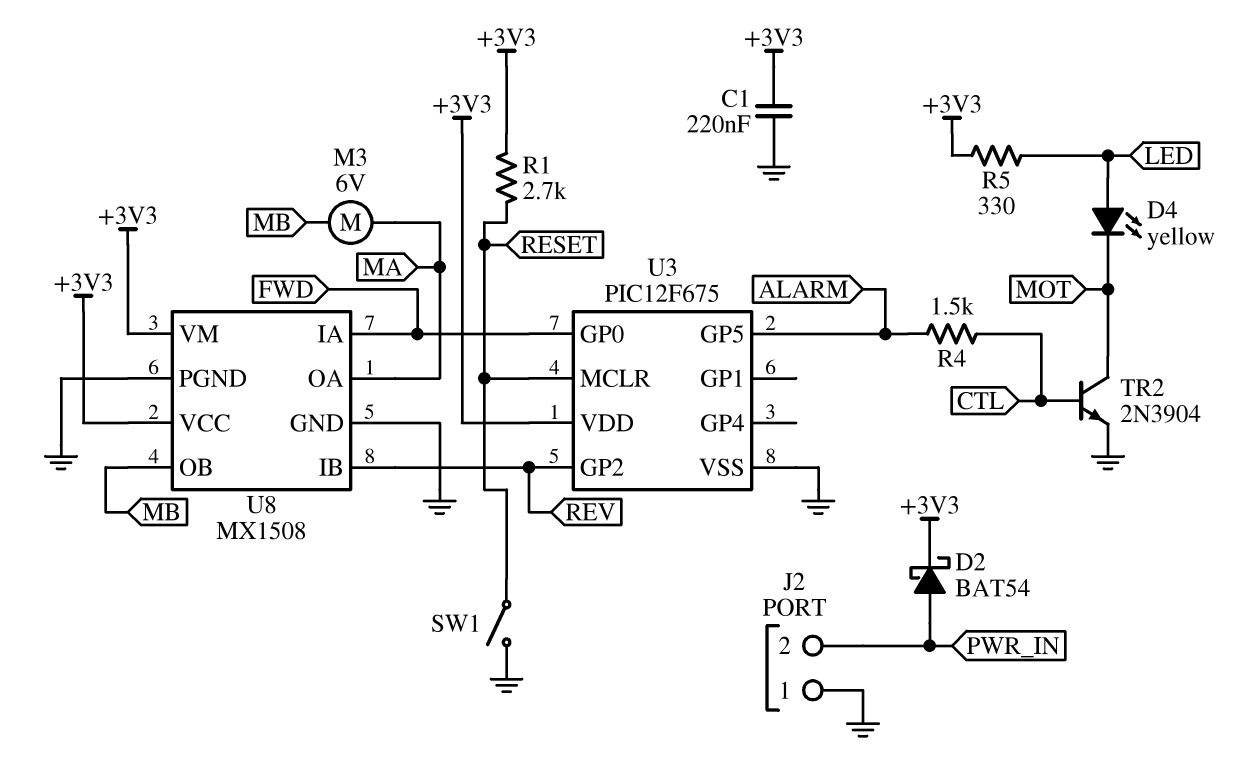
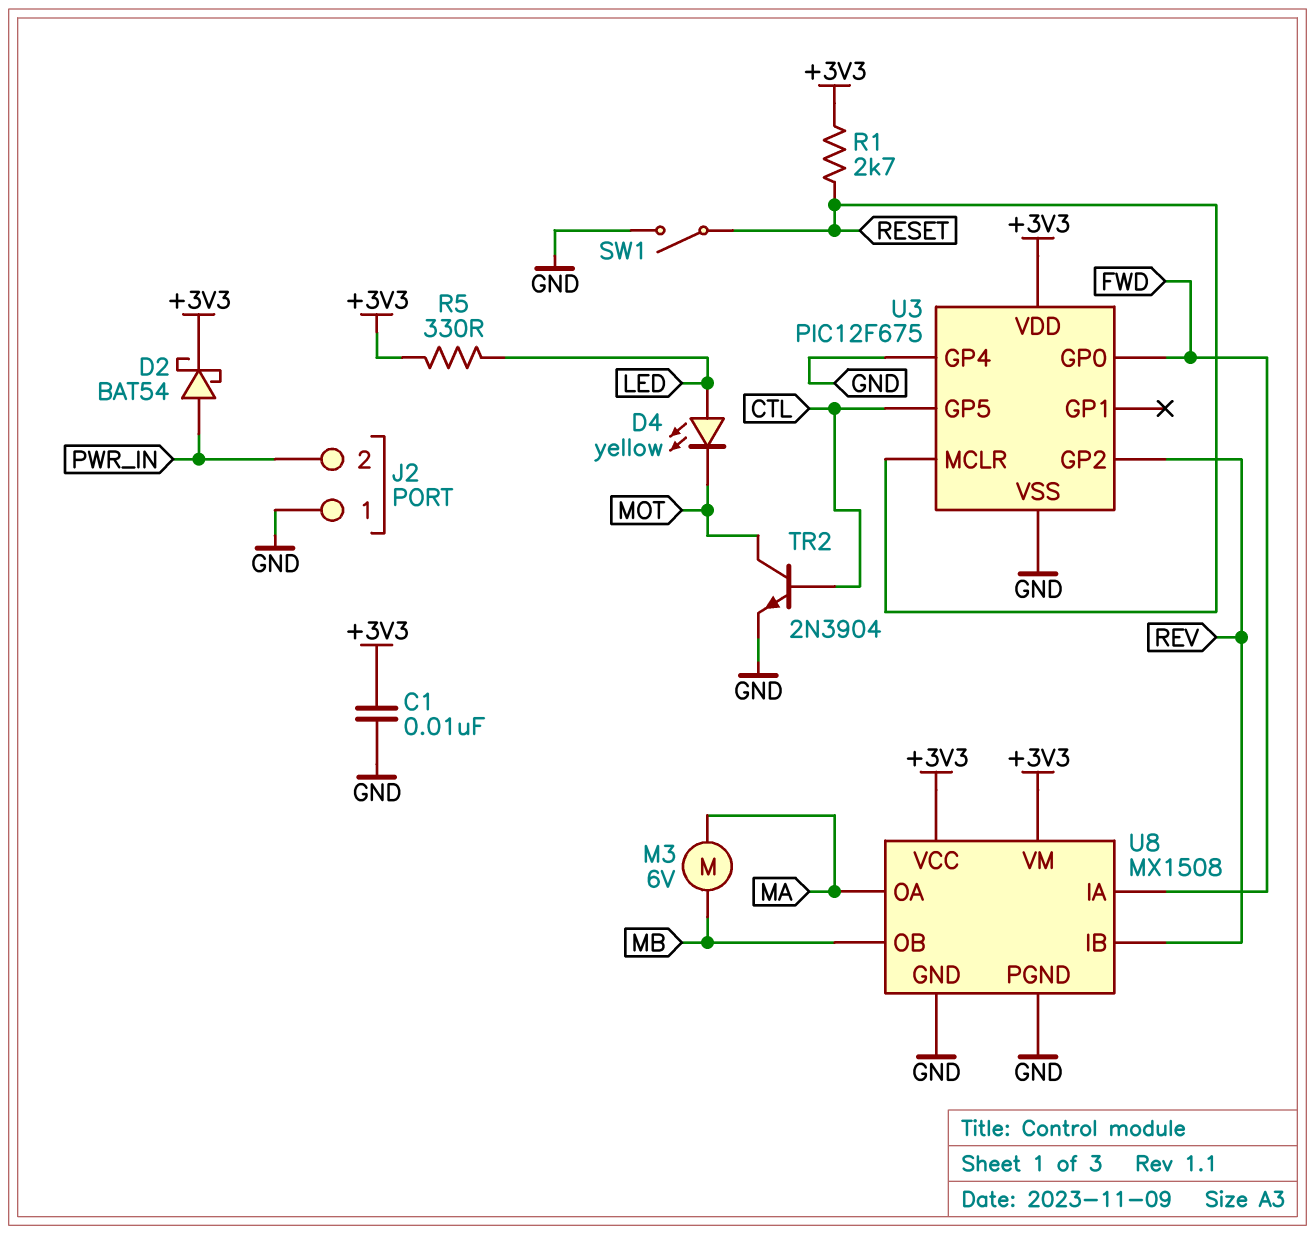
C1: 220nF (+3V3, GND) -> 10nF (+3V3, GND)
R4: 1.5k (ALARM, CTL) -> none
U3 pin GP4: none -> GND
U3 pin GP5: ALARM -> CTL

